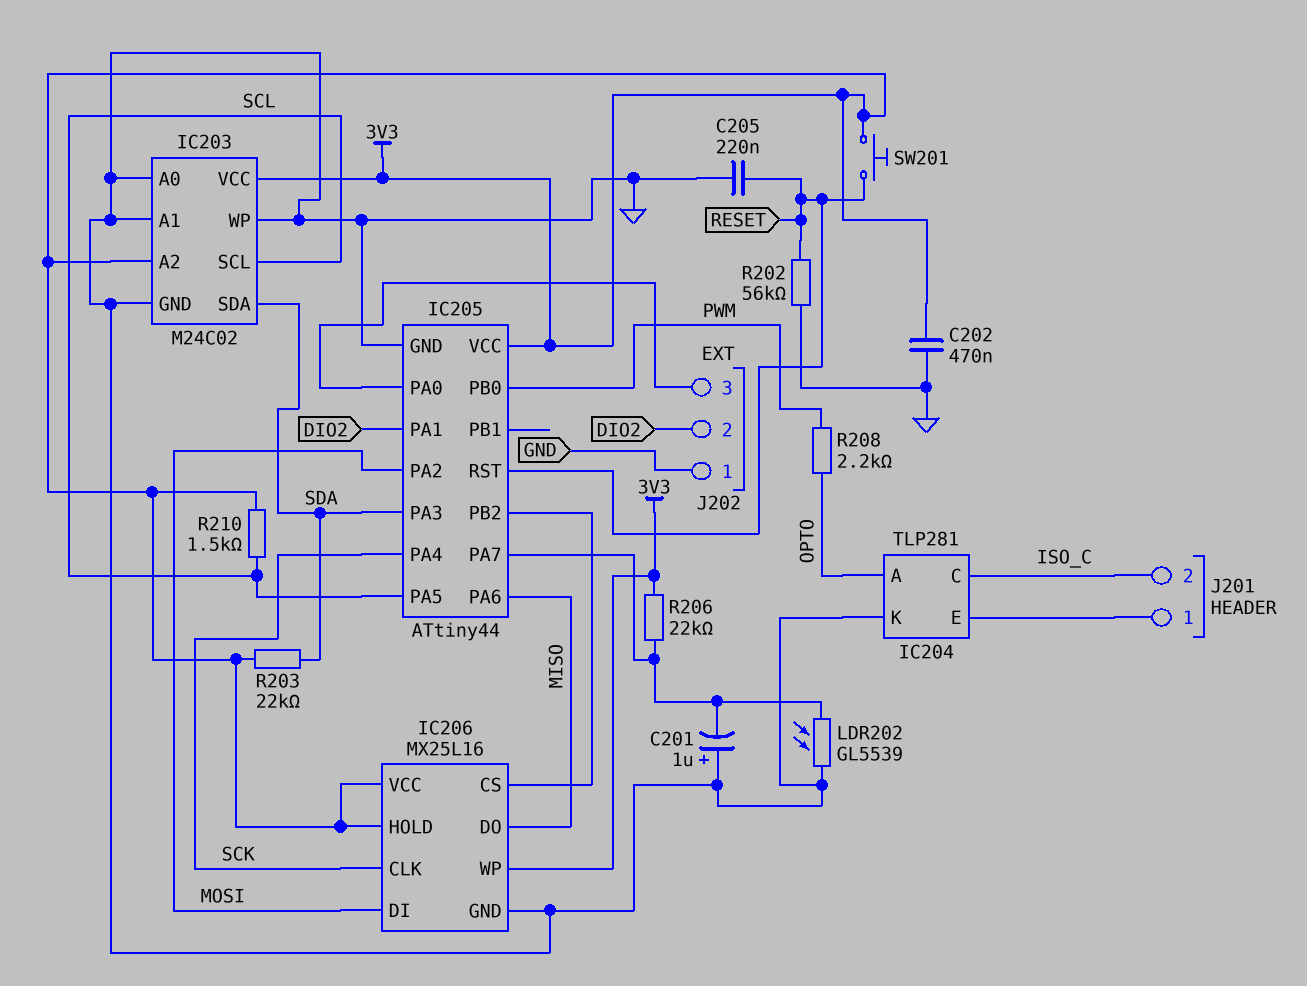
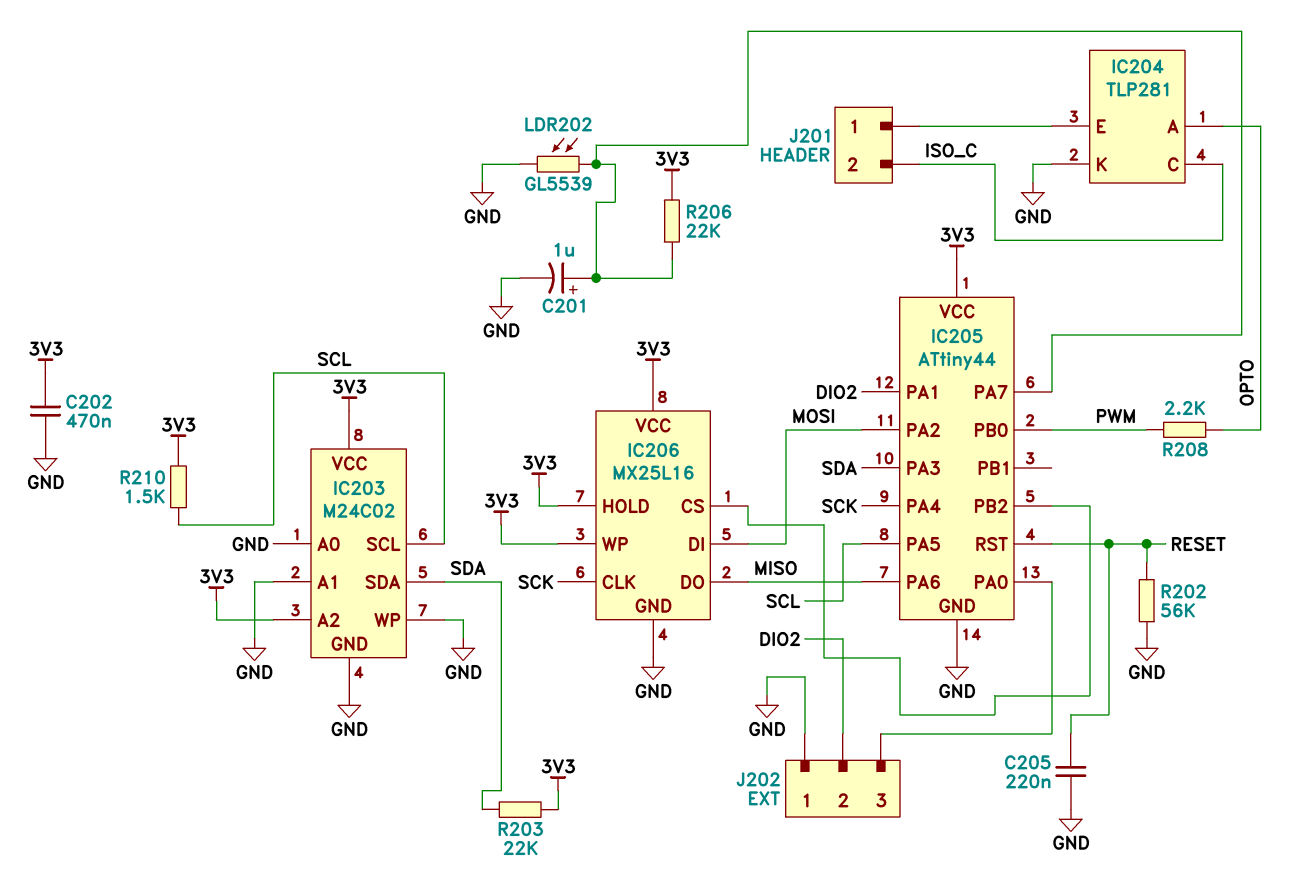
C201: 1uF (plus GND, minus IC205/PA7) -> 1uF (plus IC205/PA7, minus GND)
SW201: button (3V3, RESET) -> none

